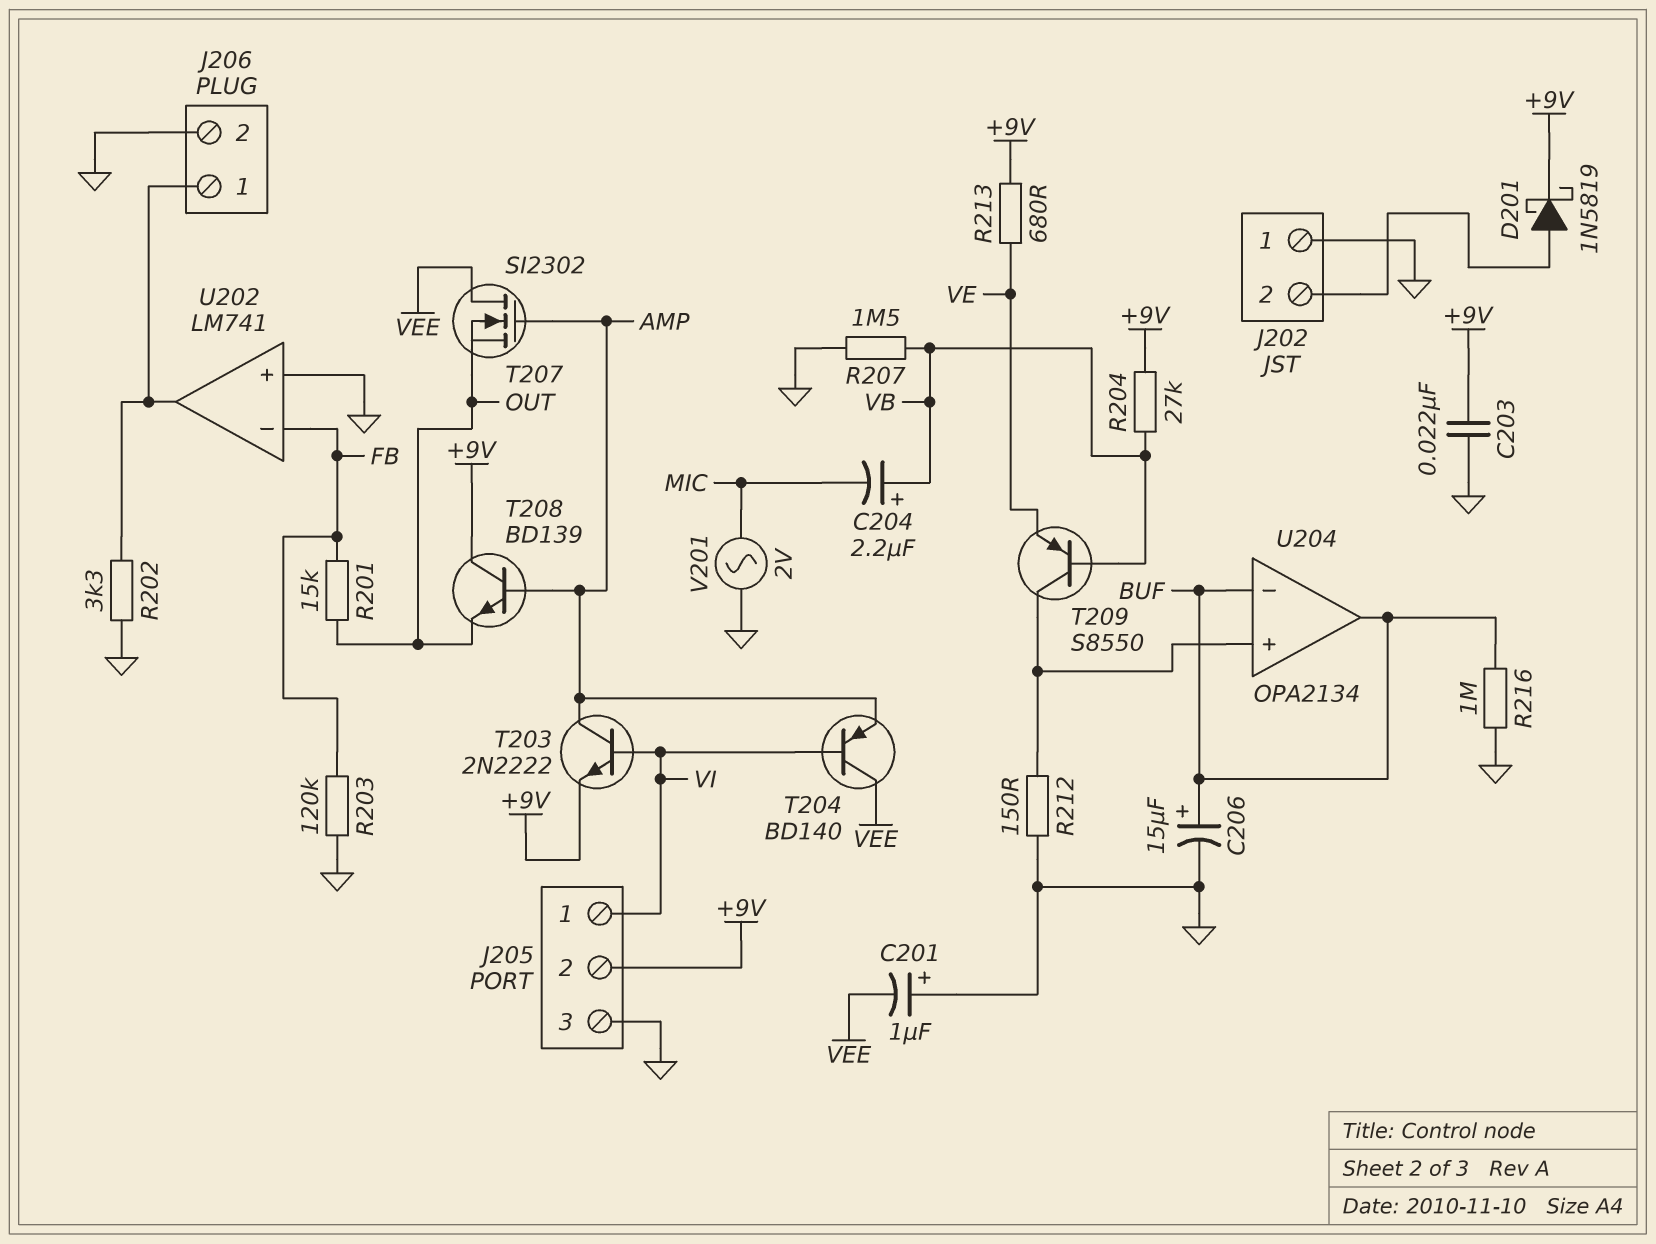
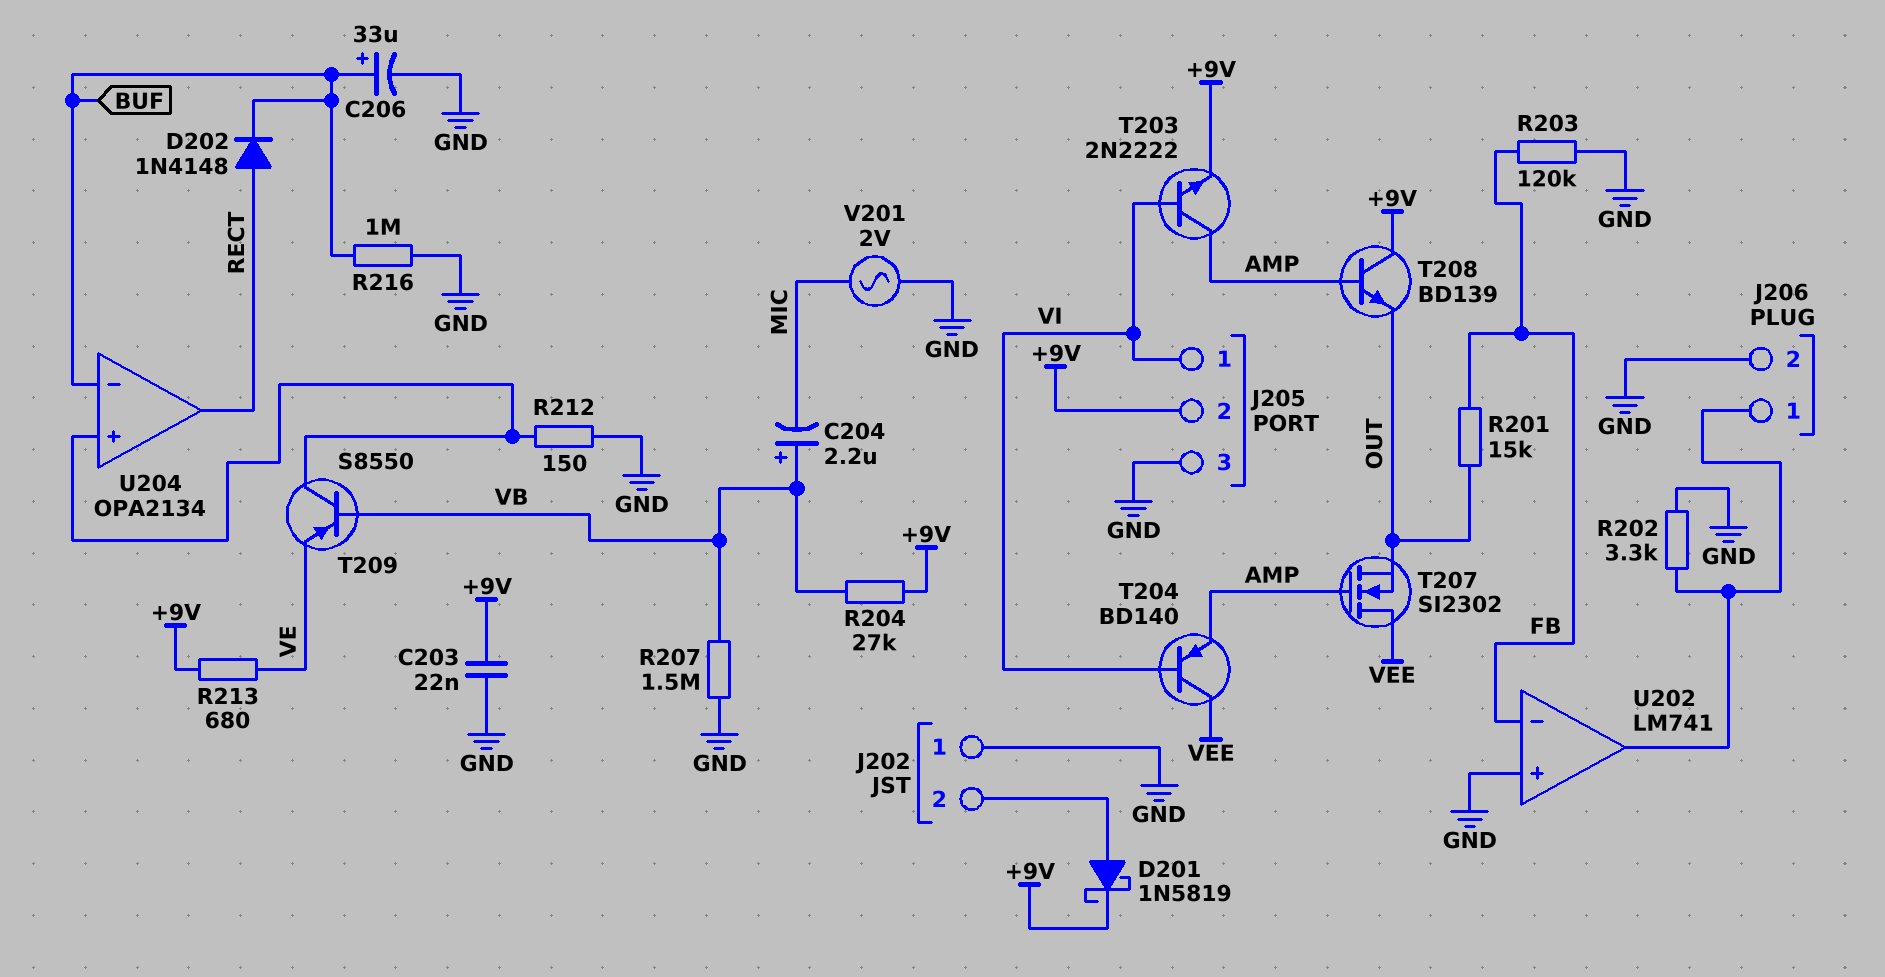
C201: 1uF (plus GND, minus VEE) -> none
C206: 15uF (plus BUF, minus GND) -> 33uF (plus BUF, minus GND)
D202: none -> diode 1N4148 (A RECT, K BUF)
U204 pin out: BUF -> RECT

